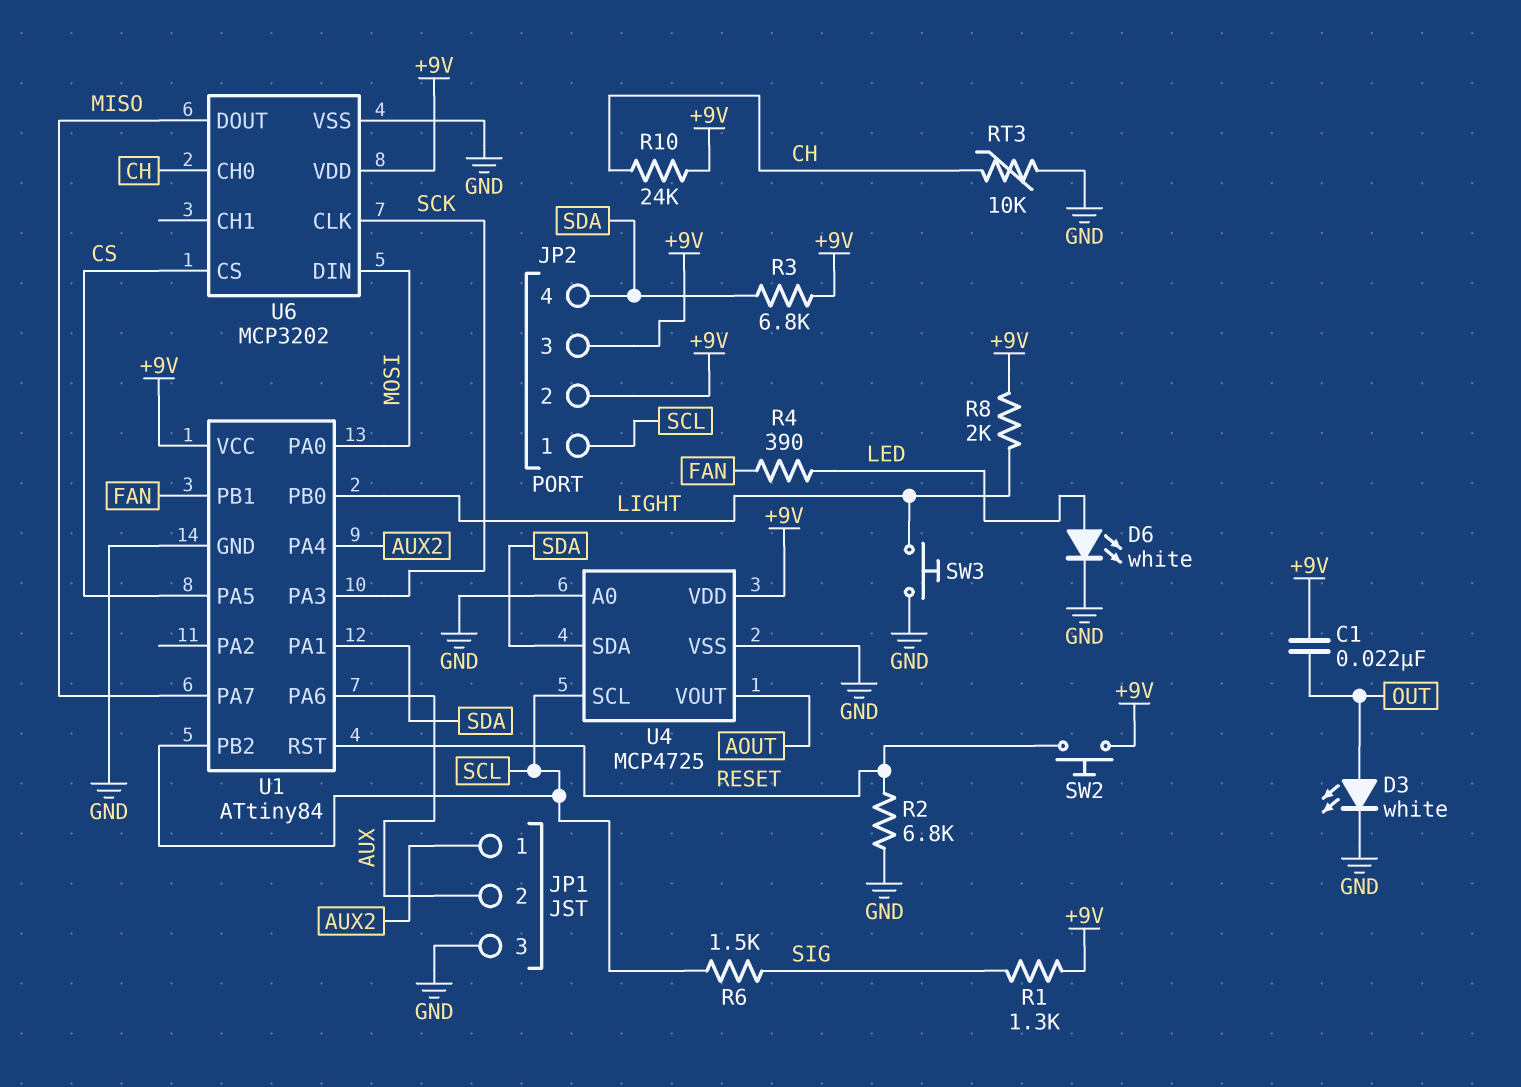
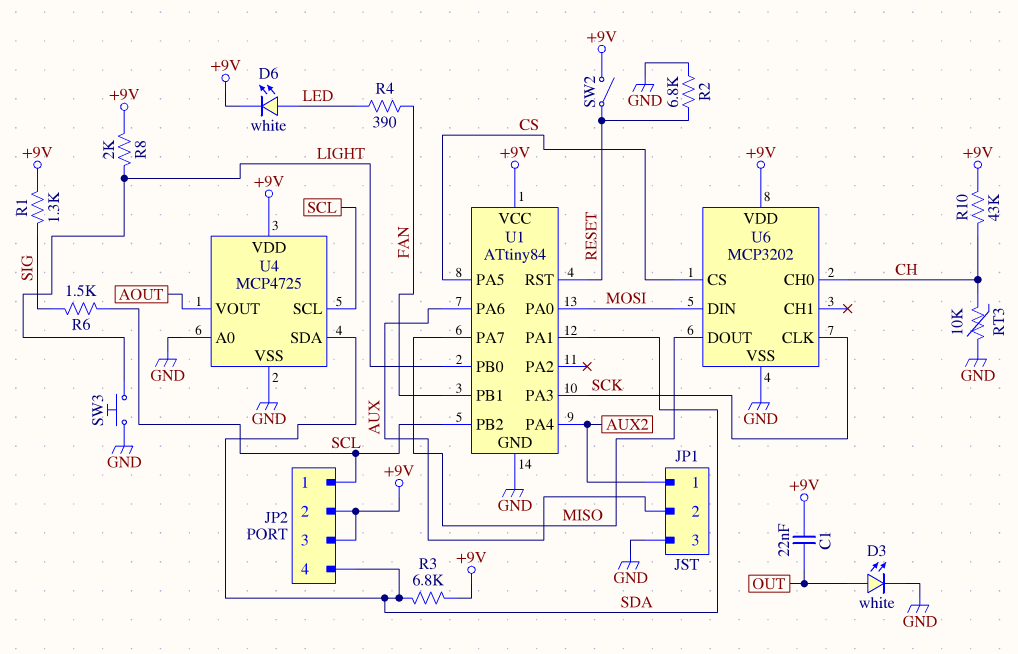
D6: LED white (A LED, K GND) -> LED white (A LED, K +9V)
R10: 24k (+9V, CH) -> 43k (+9V, CH)
SW2: button (+9V, RESET) -> switch (+9V, RESET)

